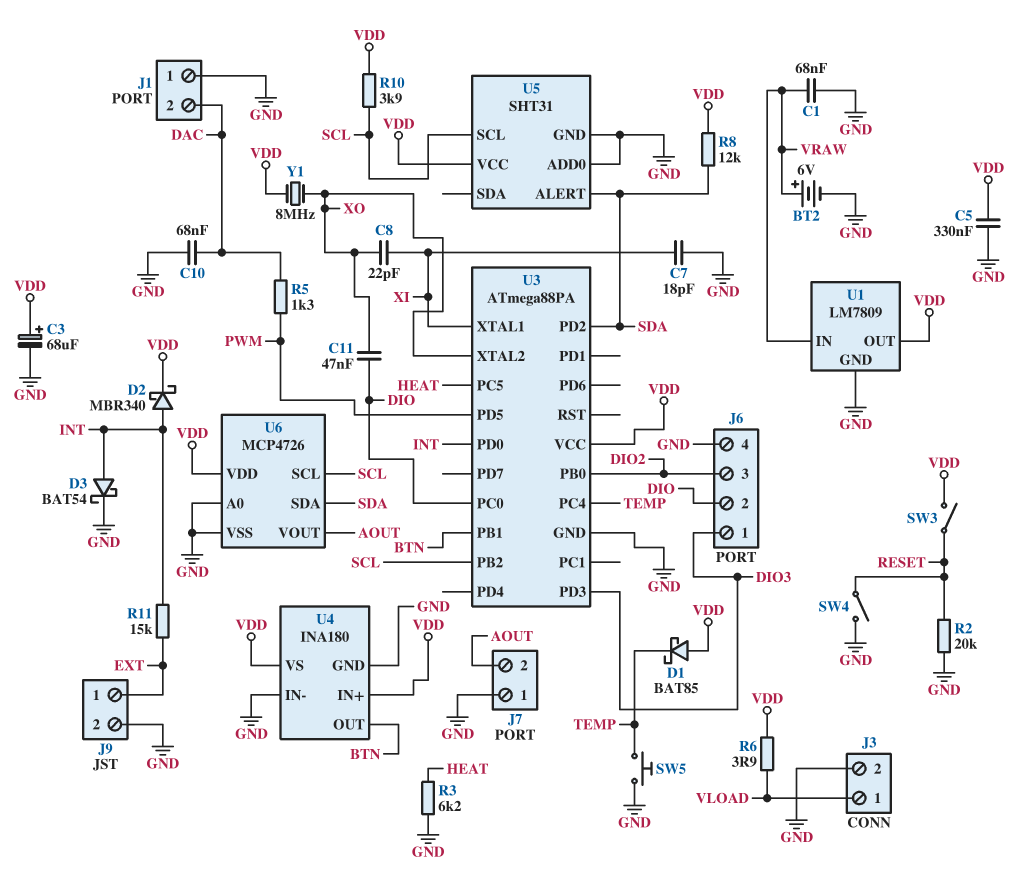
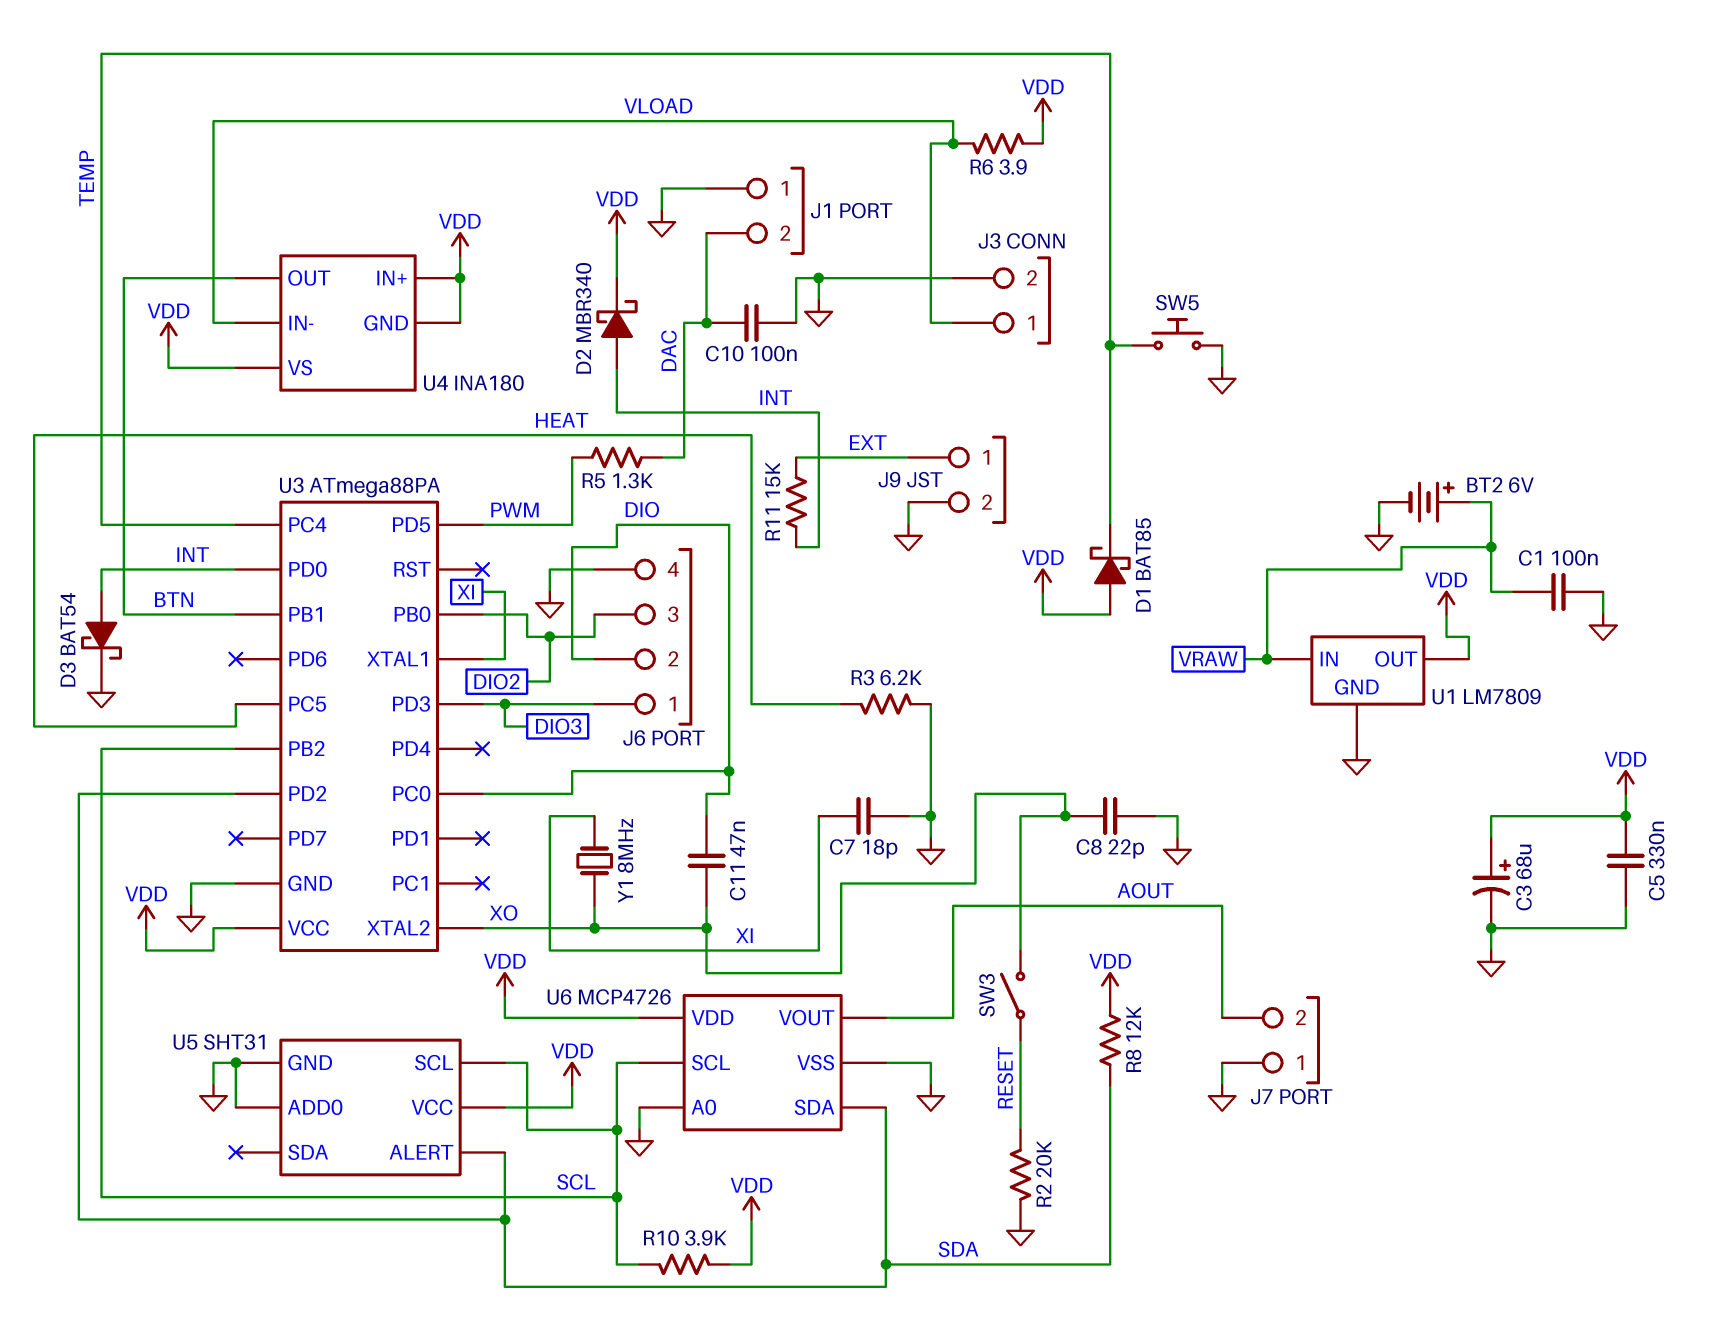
C1: 68nF (GND, VRAW) -> 100nF (GND, VRAW)
C8: 22pF (XI, XO) -> 22pF (GND, XO)
C10: 68nF (DAC, GND) -> 100nF (DAC, GND)
SW3: switch (RESET, VDD) -> switch (RESET, XO)
SW4: switch (GND, RESET) -> none
U4 pin GND: GND -> VDD
U4 pin IN-: GND -> VLOAD
Y1: 8MHz (VDD, XO) -> 8MHz (XI, XO)

